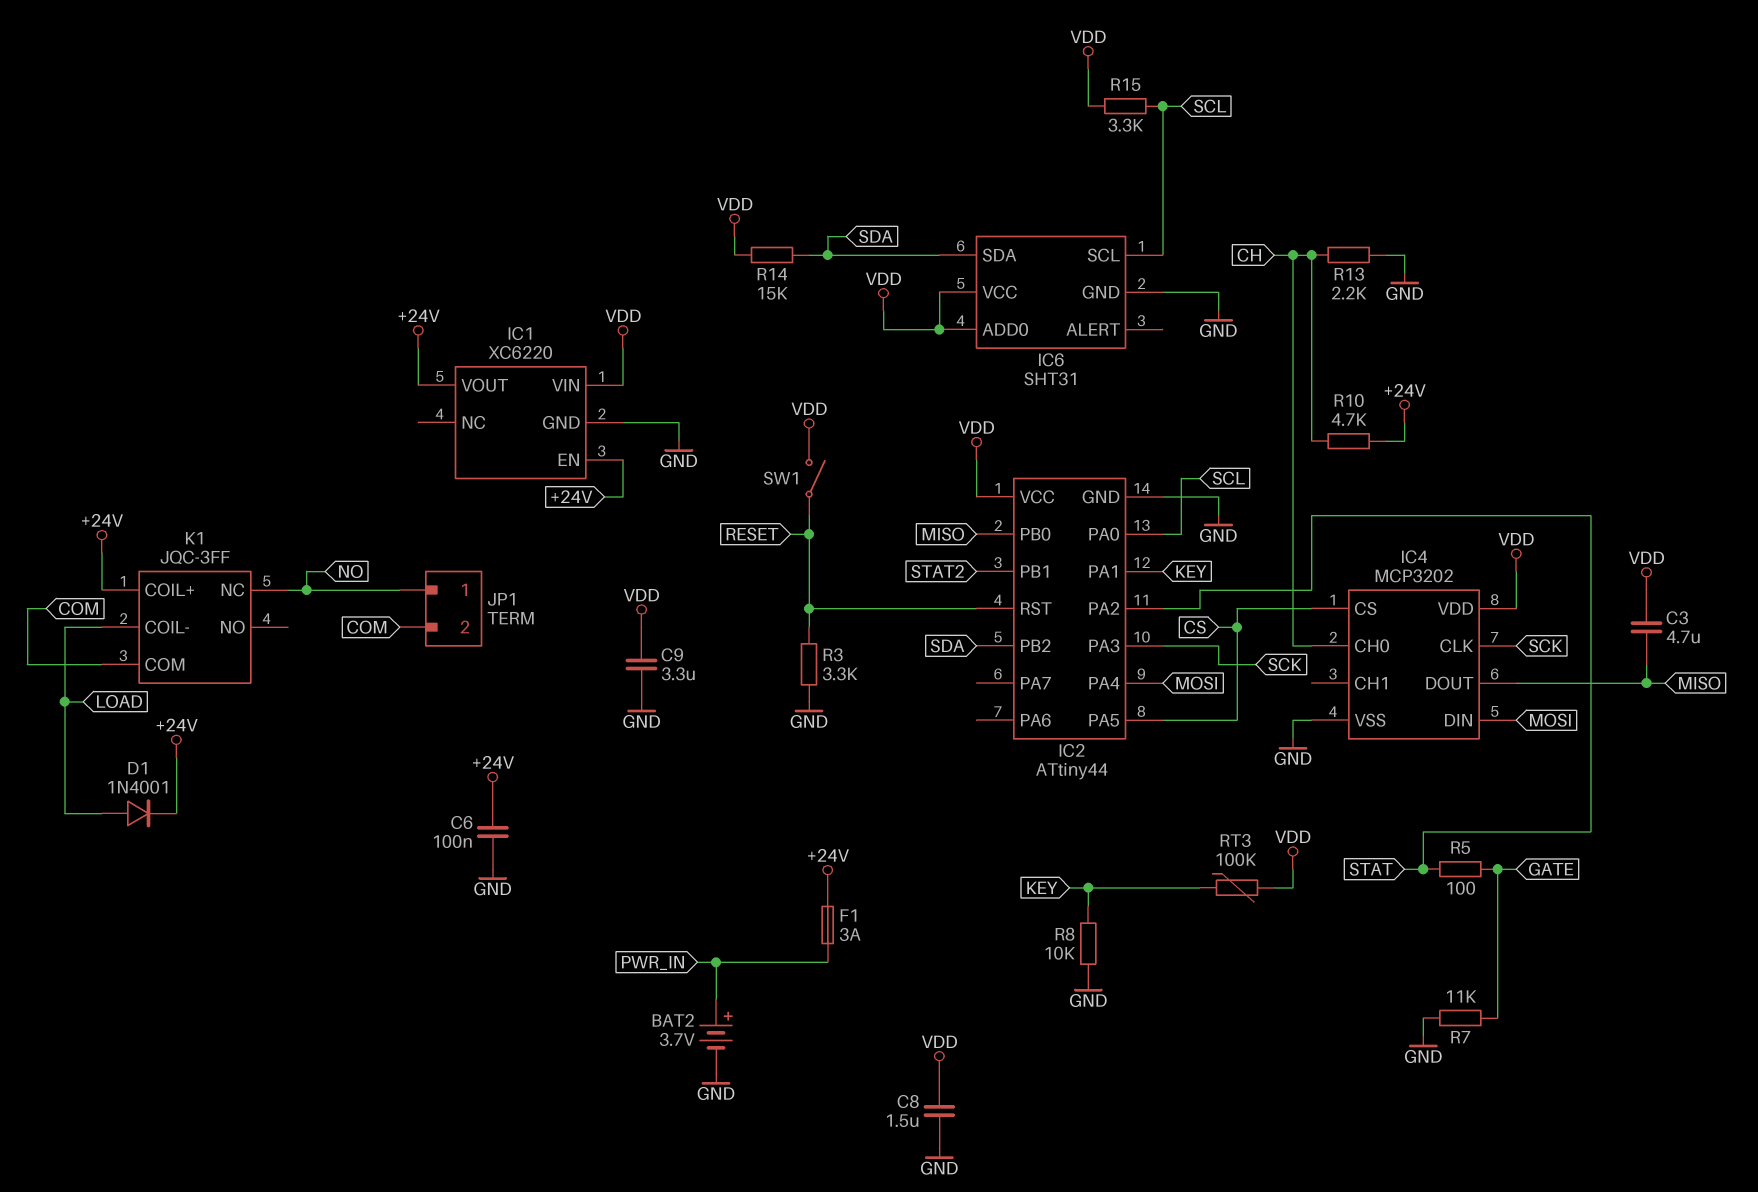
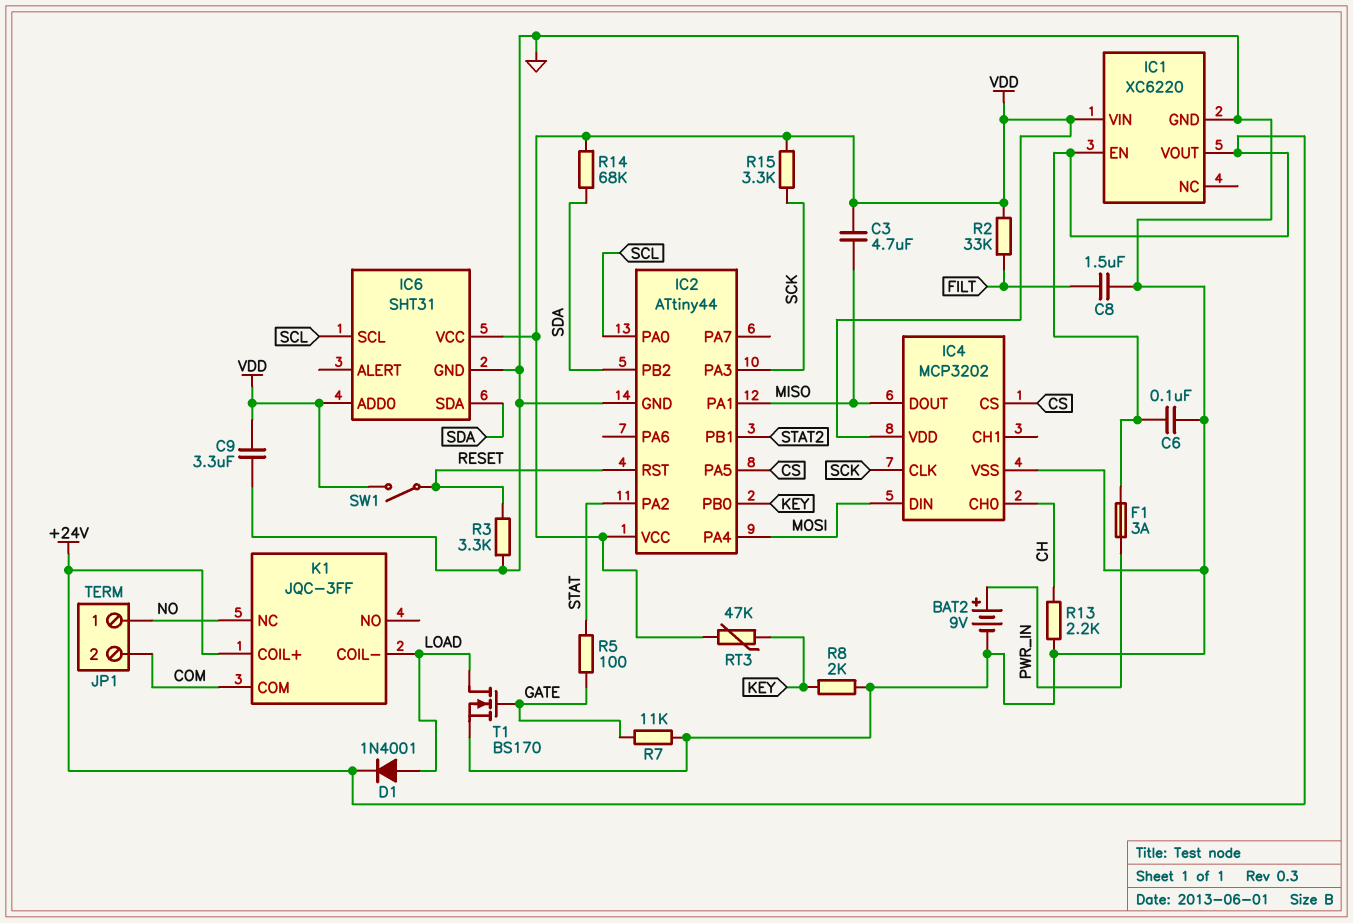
BAT2: 3.7V (plus PWR_IN, minus GND) -> 9V (plus PWR_IN, minus GND)
C8: 1.5uF (GND, VDD) -> 1.5uF (FILT, GND)
IC2 pin PA1: KEY -> MISO
IC2 pin PB0: MISO -> KEY
R2: none -> 33k (FILT, VDD)
R8: 10k (GND, KEY) -> 2k (GND, KEY)
R10: 4.7k (+24V, CH) -> none
R14: 15k (SDA, VDD) -> 68k (SDA, VDD)
R15: 3.3k (SCL, VDD) -> 3.3k (SCK, VDD)
RT3: 100k (KEY, VDD) -> 47k (KEY, VDD)
T1: none -> NMOS BS170 (G GATE, D LOAD, S GND)

